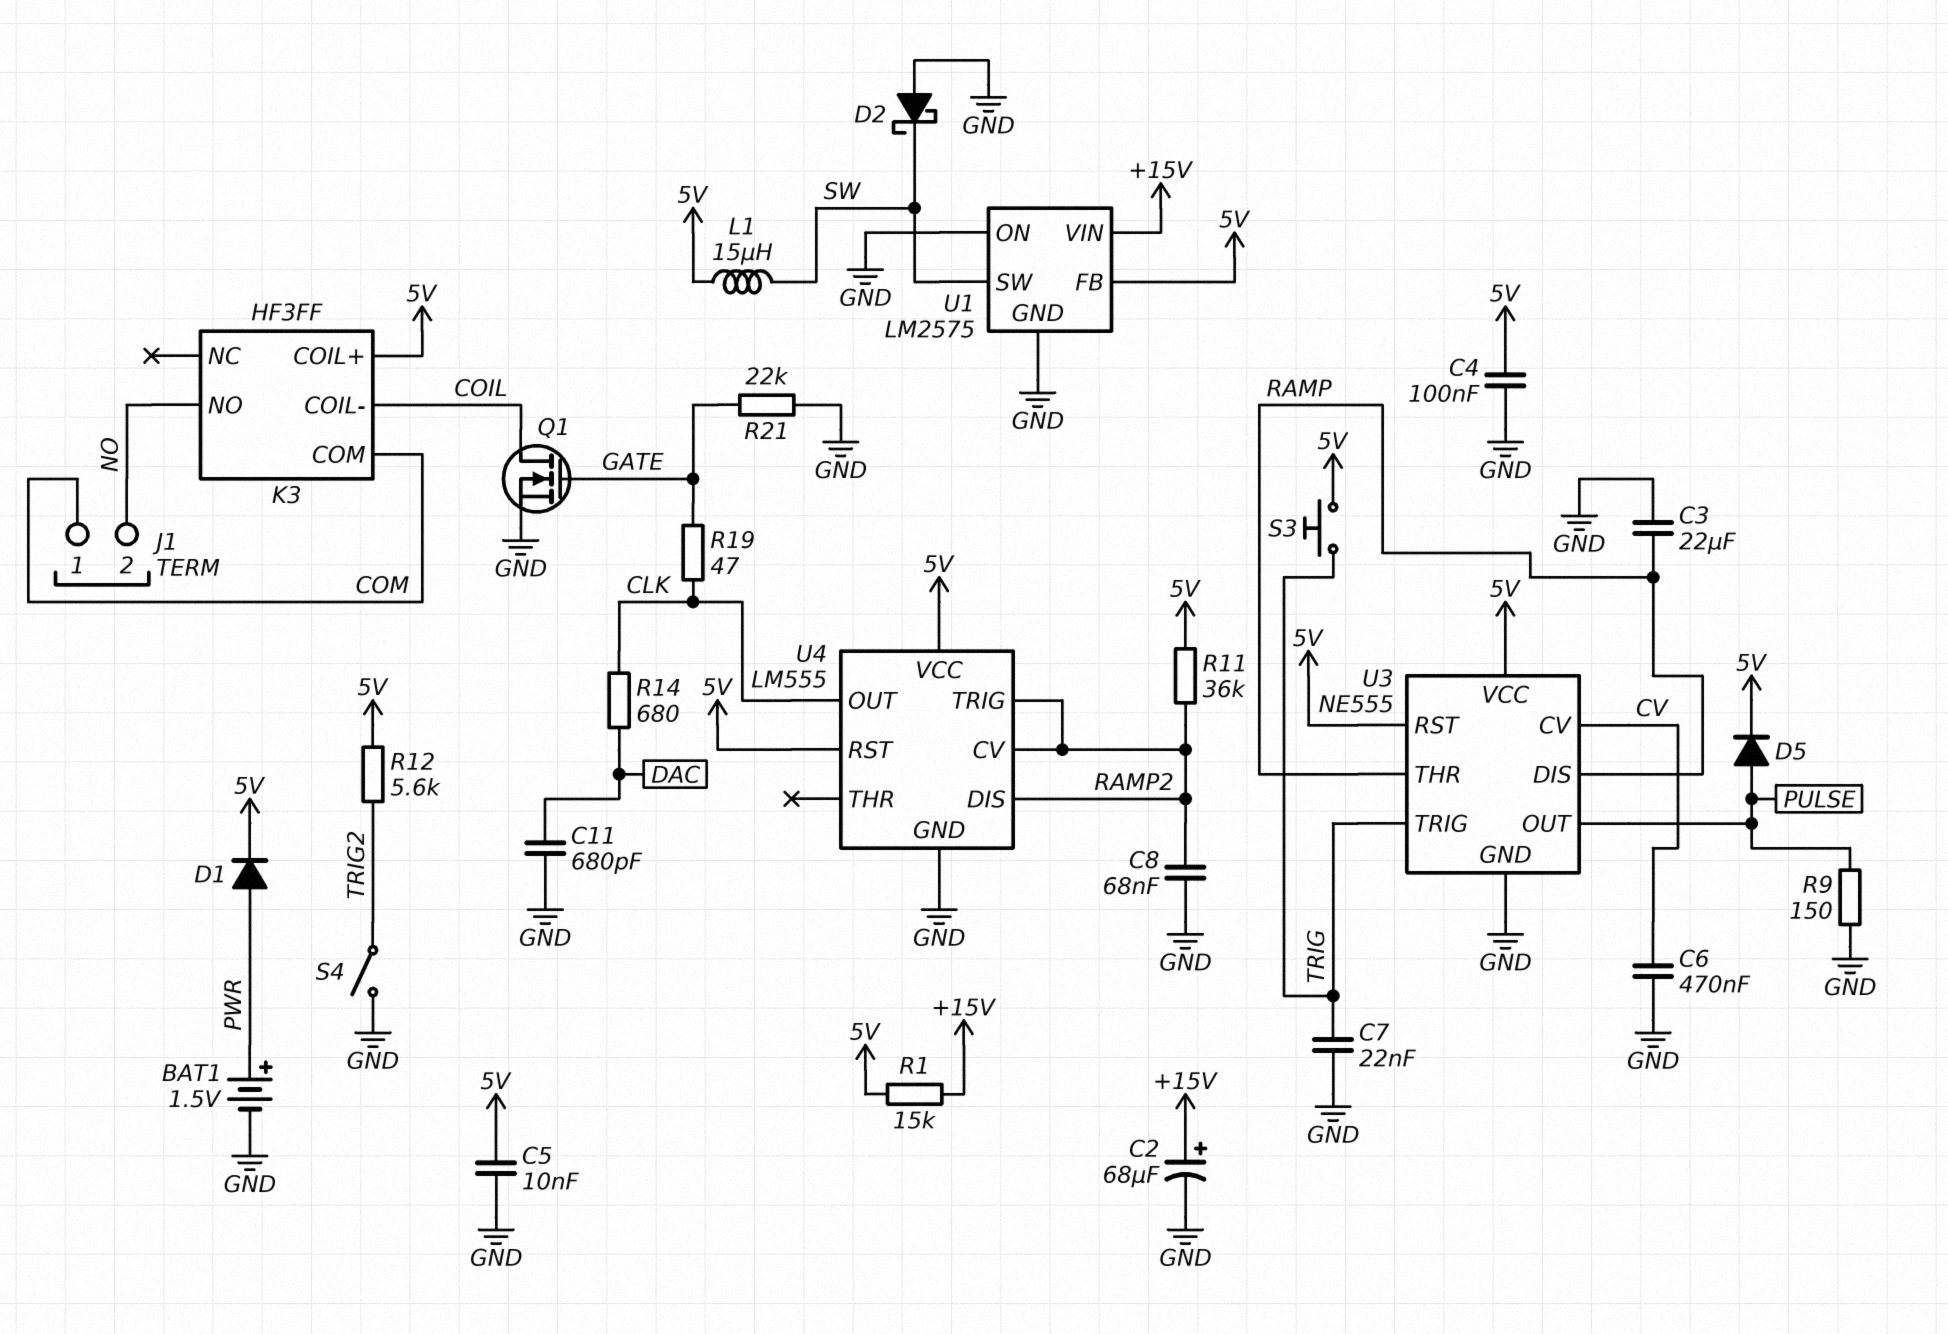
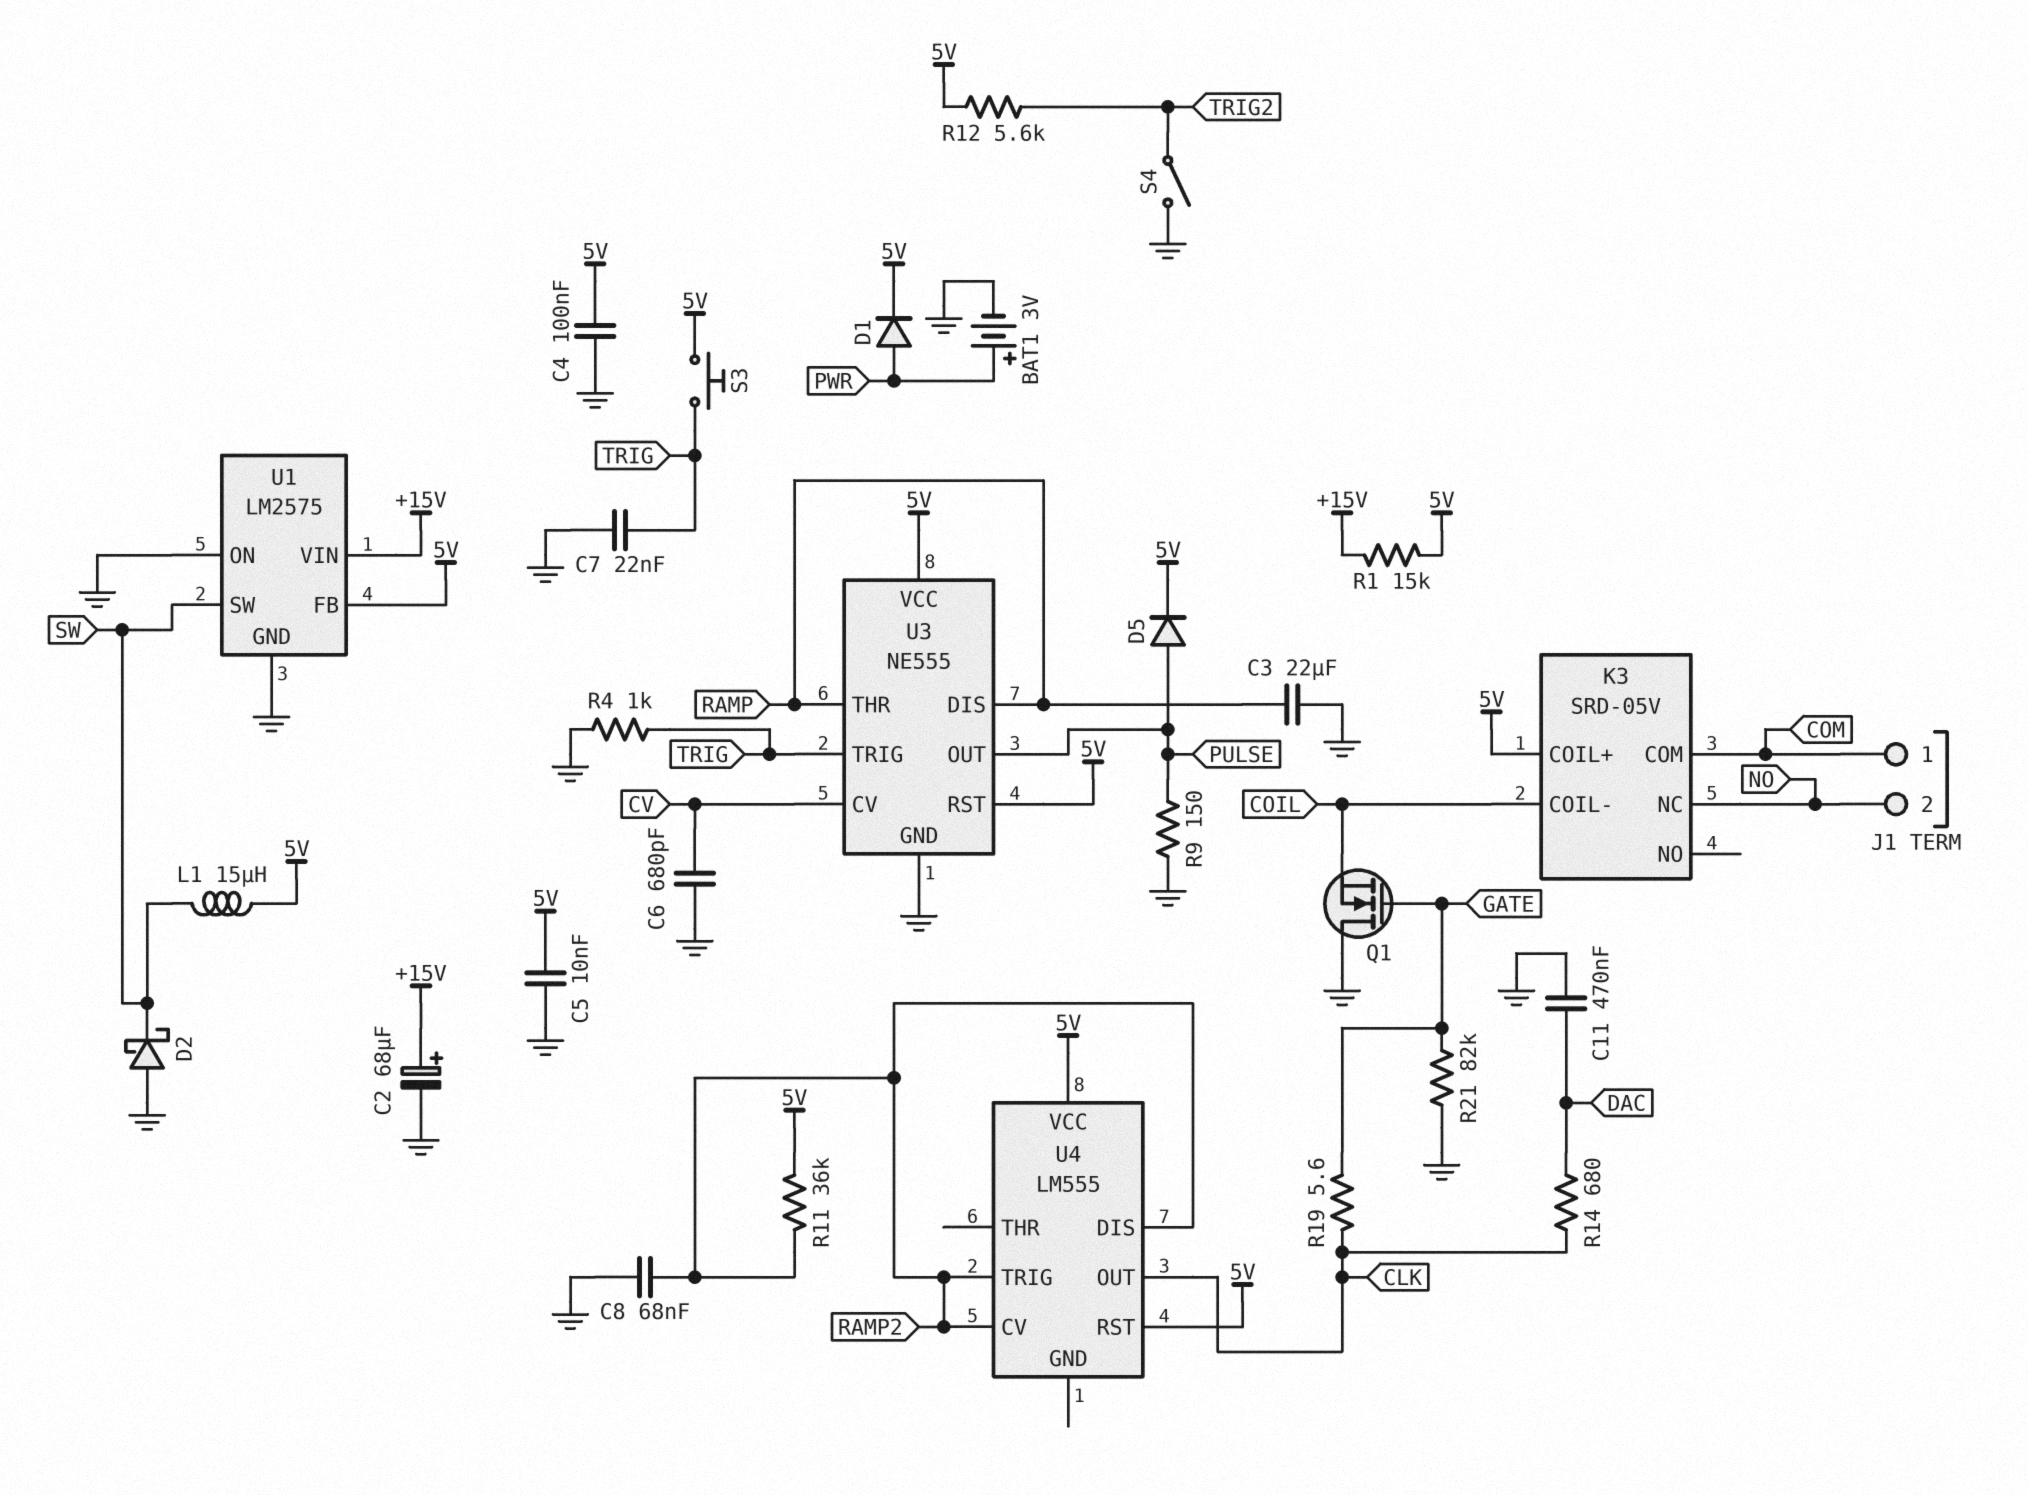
BAT1: 1.5V (plus PWR, minus GND) -> 3V (plus PWR, minus GND)
C6: 470nF (CV, GND) -> 680pF (CV, GND)
C11: 680pF (DAC, GND) -> 470nF (DAC, GND)
K3: HF3FF -> SRD-05V
K3 pin NC: none -> NO
K3 pin NO: NO -> none
Q1: NMOS (G GATE, D COIL, S GND) -> NMOS (G GATE, D GND, S COIL)
R4: none -> 1k (GND, TRIG)
R19: 47 (CLK, GATE) -> 5.6 (CLK, GATE)
R21: 22k (GATE, GND) -> 82k (GATE, GND)
U4 pin GND: GND -> none

